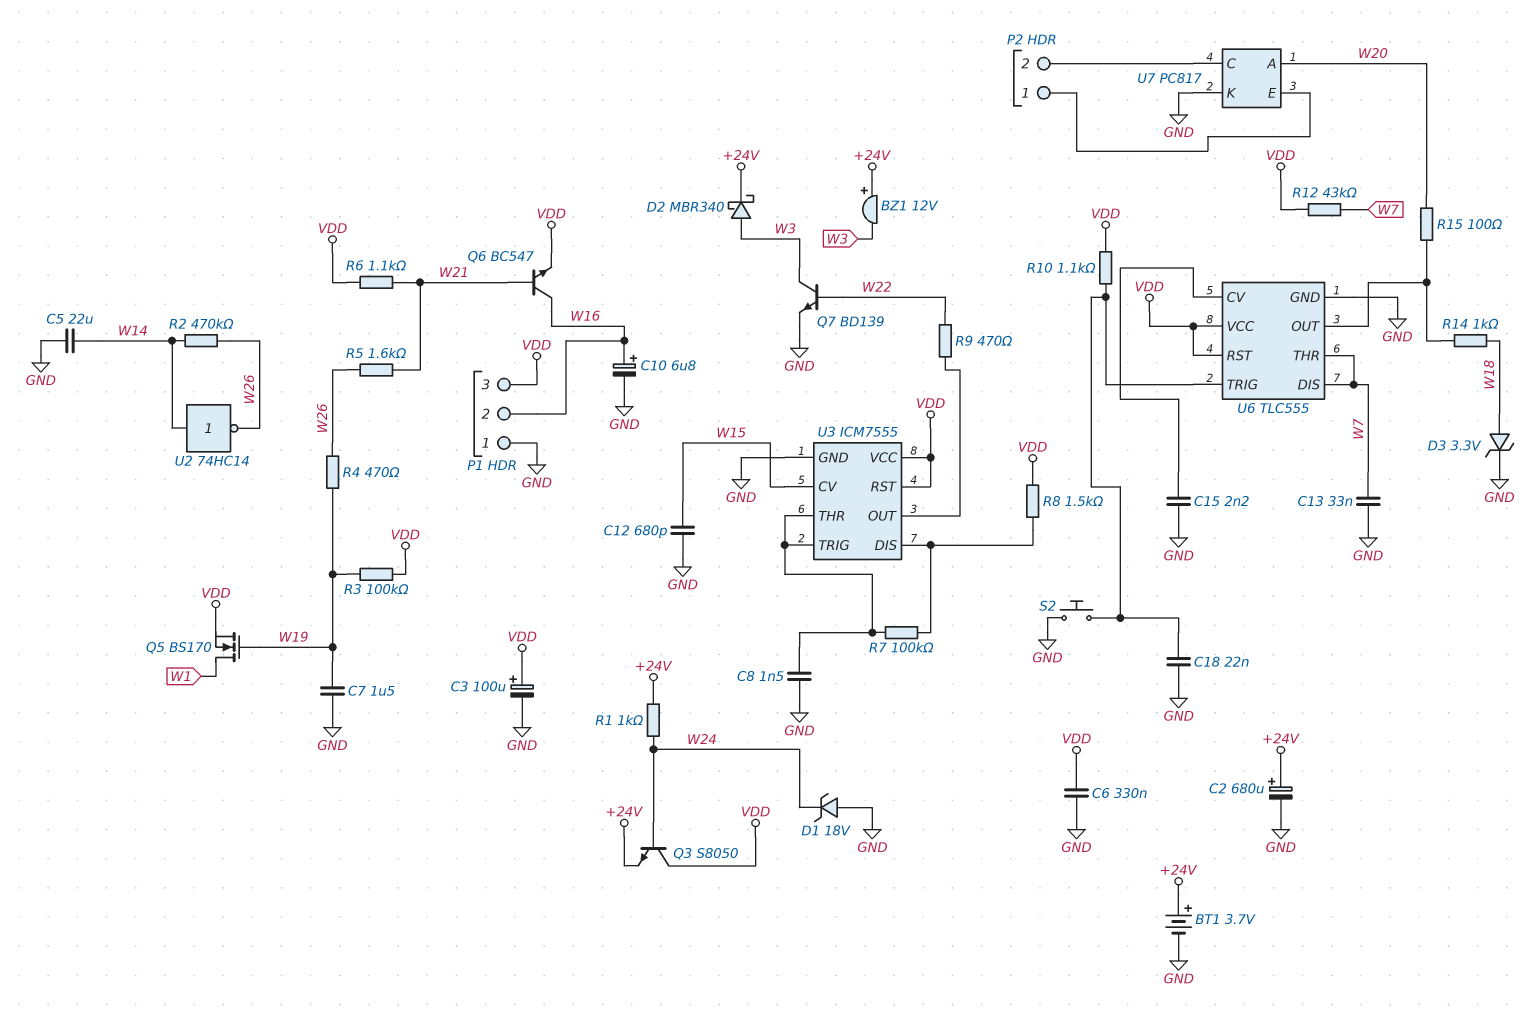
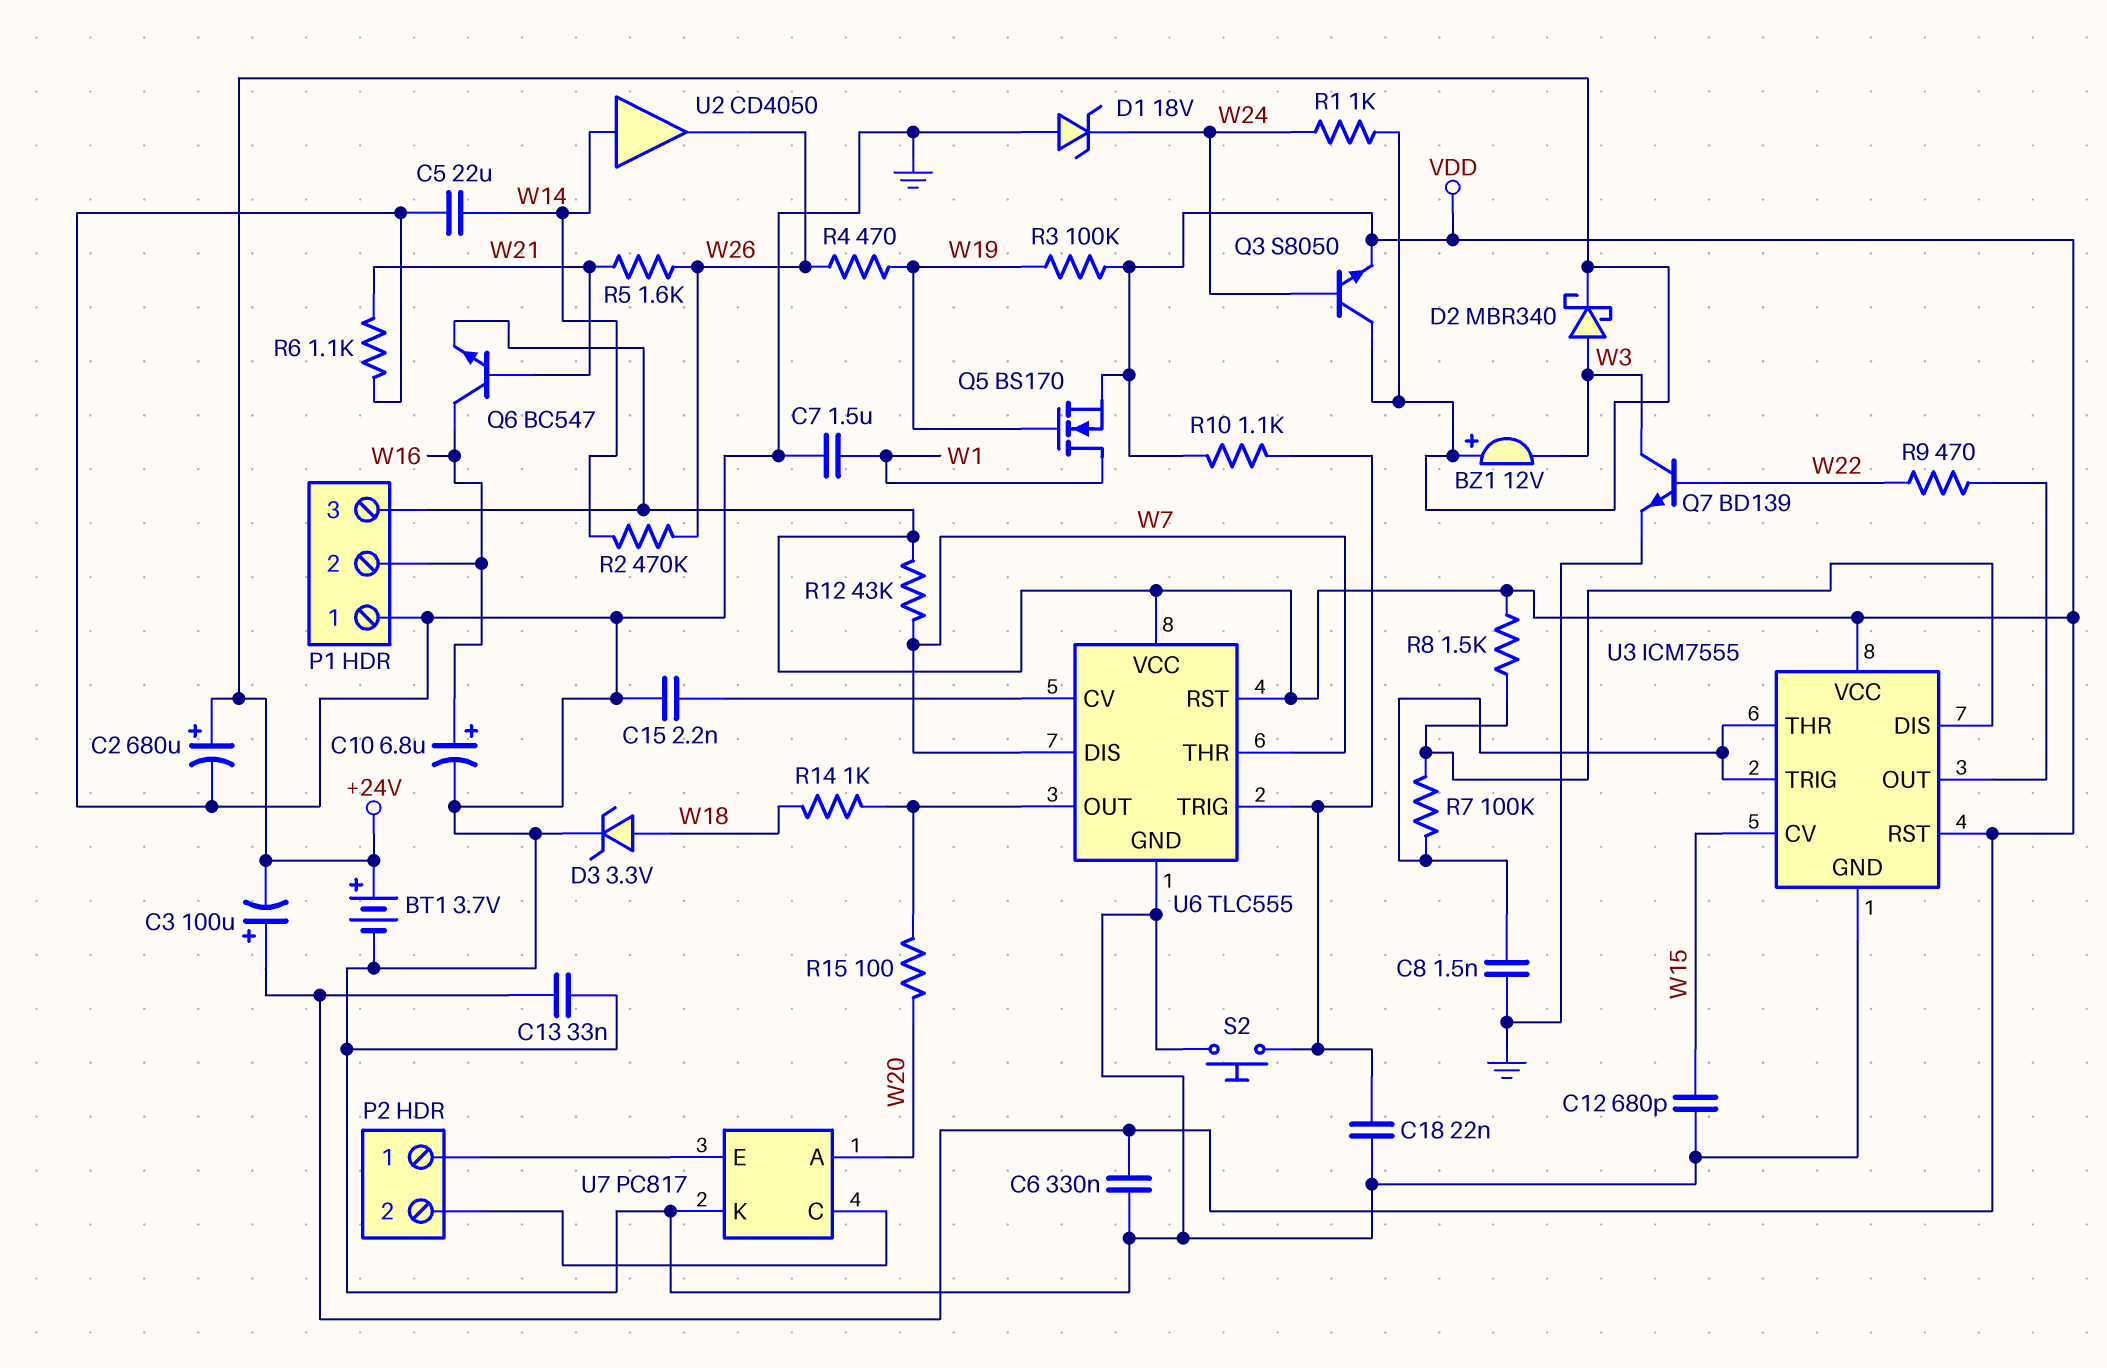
C3: 100uF (plus VDD, minus GND) -> 100uF (plus VDD, minus +24V)
C7: 1.5uF (GND, W19) -> 1.5uF (GND, W1)
C13: 33nF (GND, W7) -> 33nF (GND, VDD)
Q3: NPN S8050 (B W24, C VDD, E +24V) -> NPN S8050 (B W24, C +24V, E VDD)
R6: 1.1k (VDD, W21) -> 1.1k (GND, W21)
U2: NOT 74HC14 (in W14, out W26) -> buffer CD4050 (in W14, out W26)

